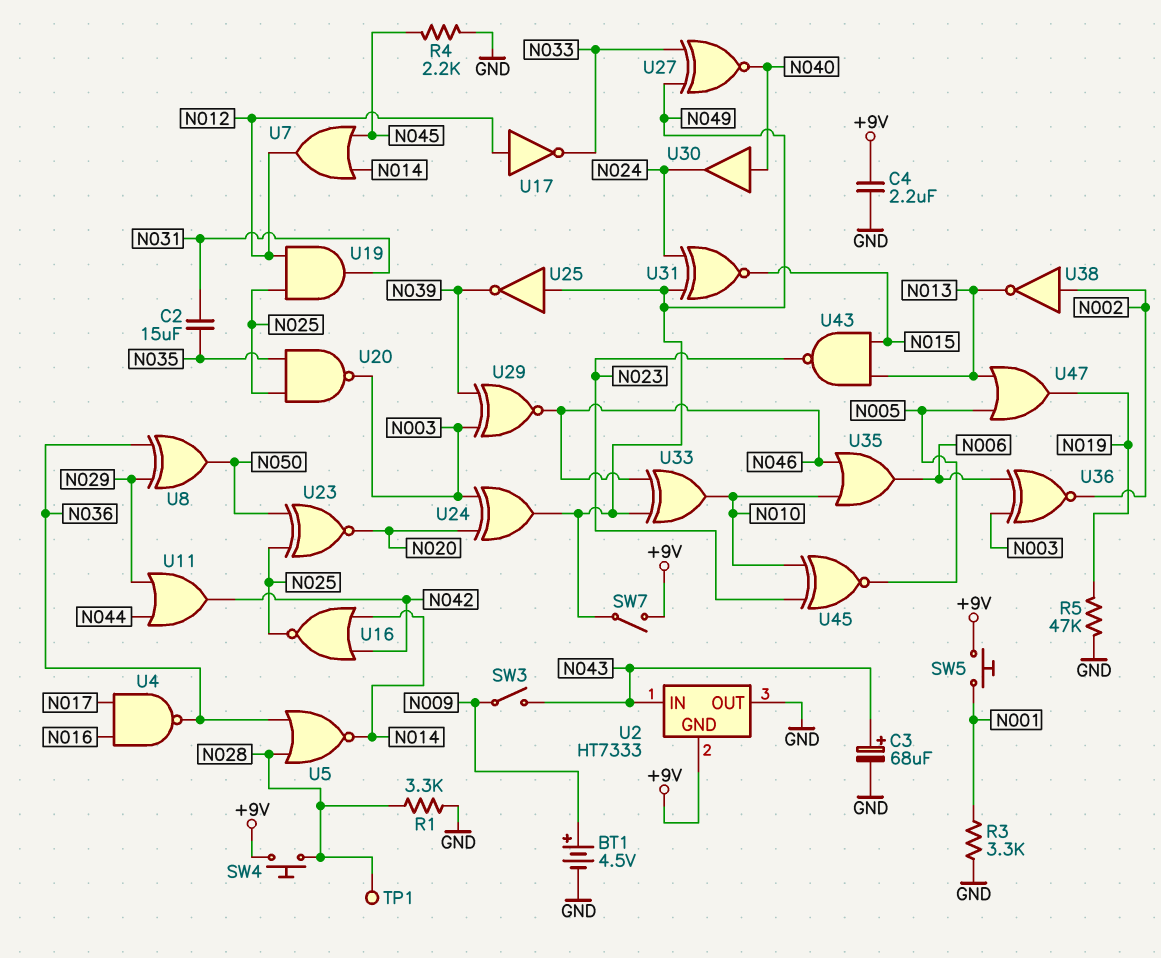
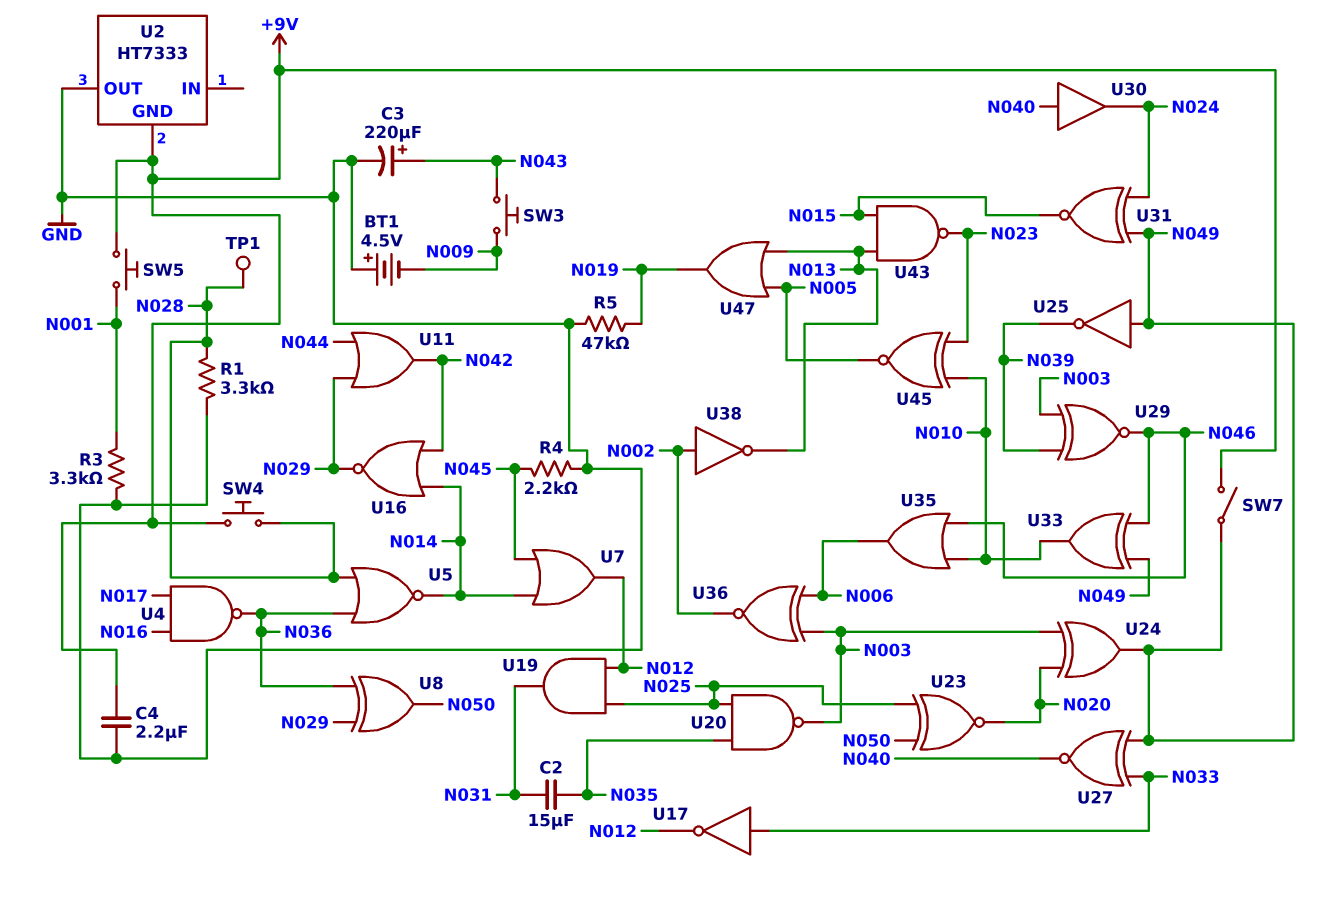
BT1: 4.5V (plus N009, minus GND) -> 4.5V (plus GND, minus N009)
C3: 68uF (plus N043, minus GND) -> 220uF (plus N043, minus GND)
SW3: switch (N009, N043) -> button (N009, N043)
U2 pin IN: N043 -> none
U16: NOR (in N014, in N042, out N025) -> NOR (in N014, in N042, out N029)
U17: NOT (in N012, out N033) -> NOT (in N033, out N012)

